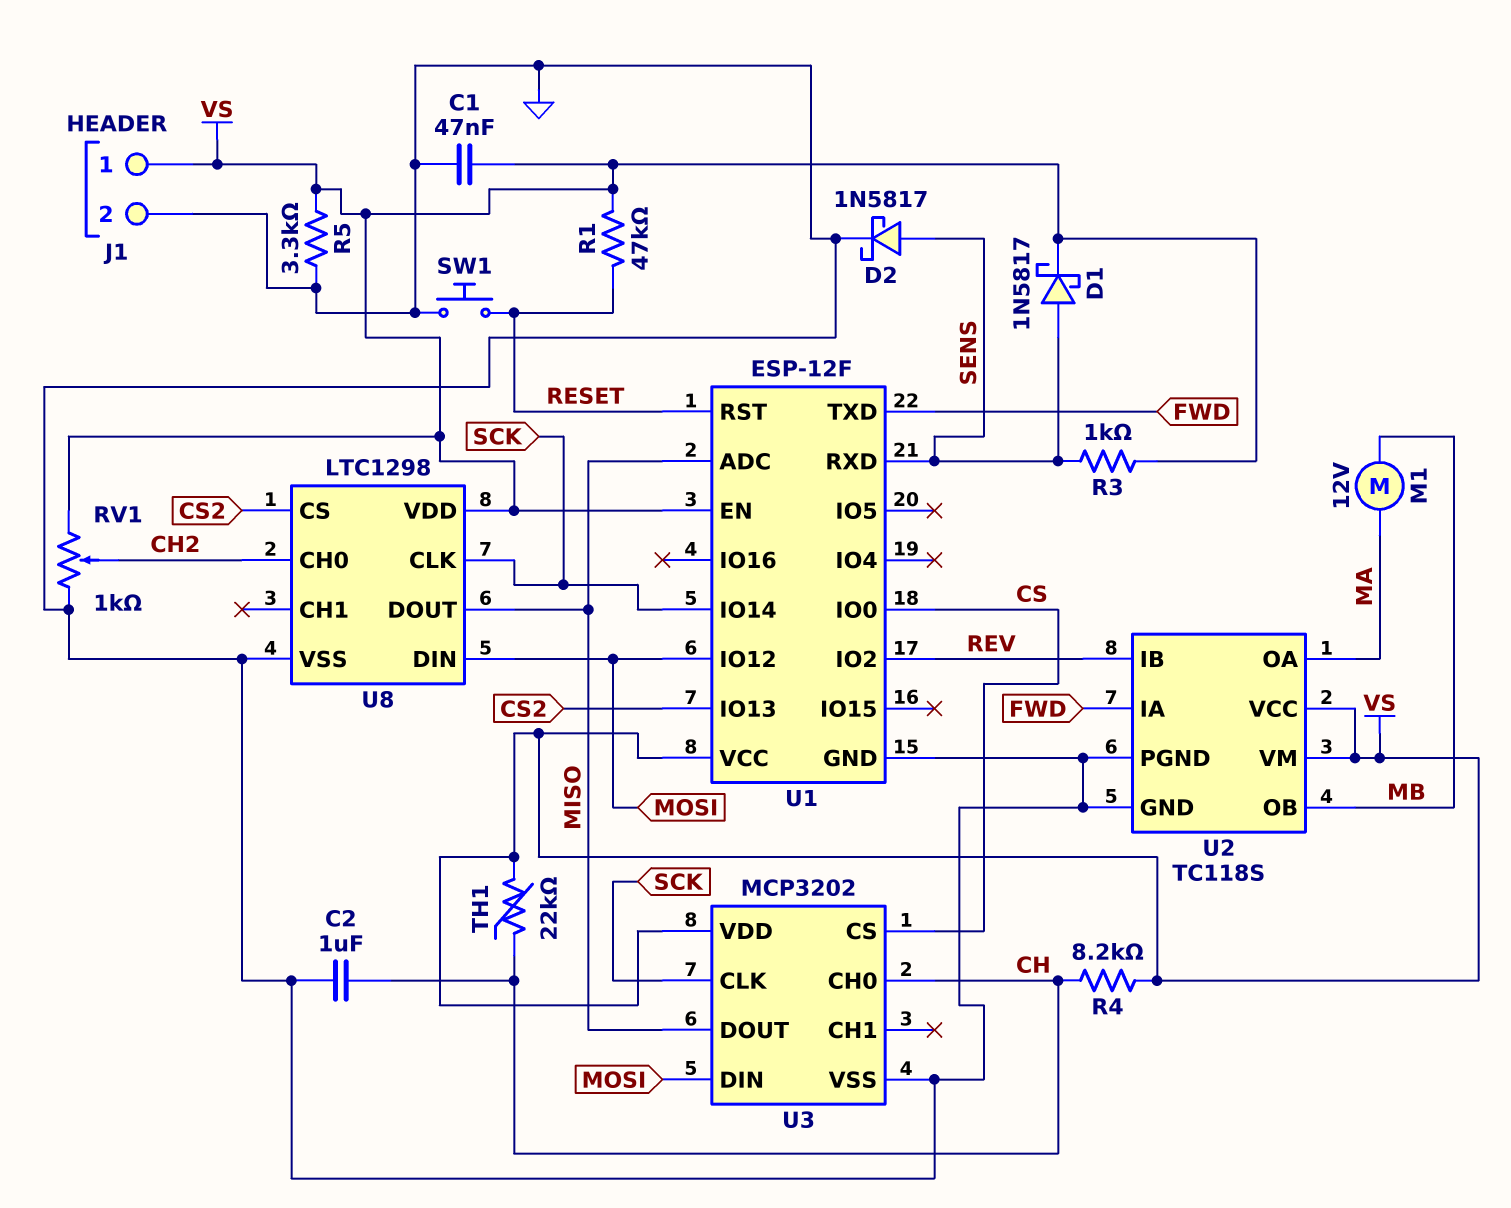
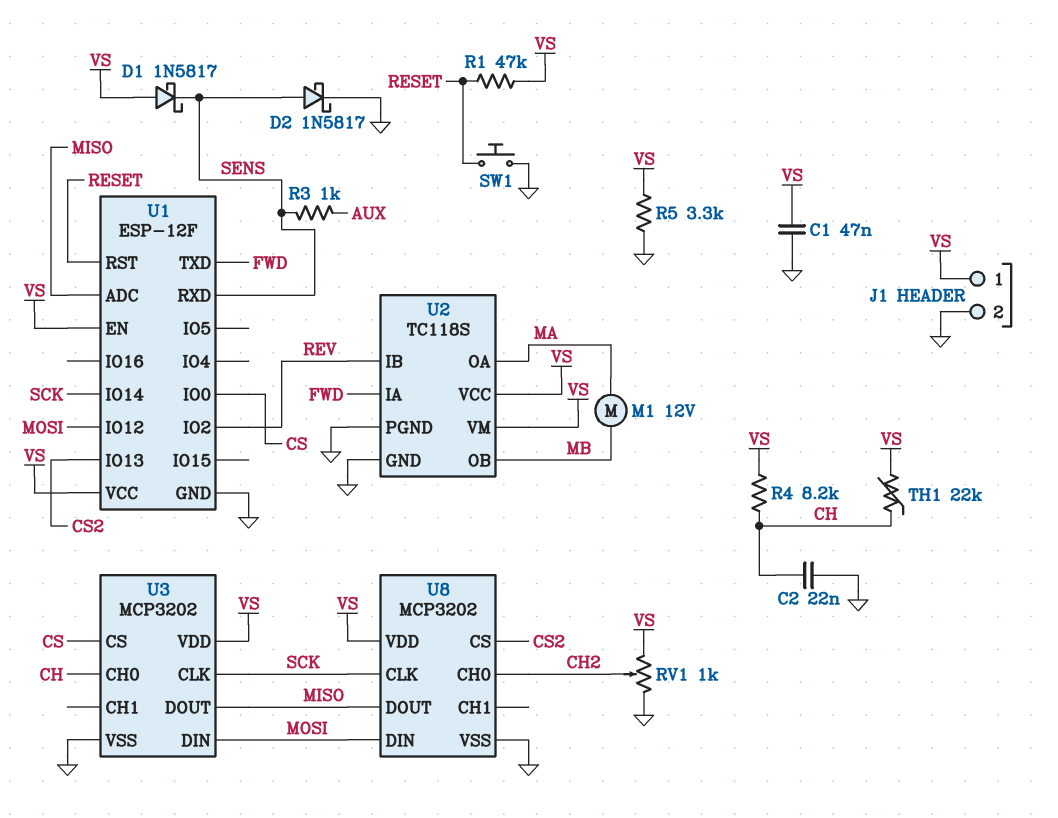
C2: 1uF (CH, GND) -> 22nF (CH, GND)
D1: schottky 1N5817 (A SENS, K VS) -> schottky 1N5817 (A VS, K SENS)
R3: 1k (SENS, VS) -> 1k (AUX, SENS)
U8: LTC1298 -> MCP3202

